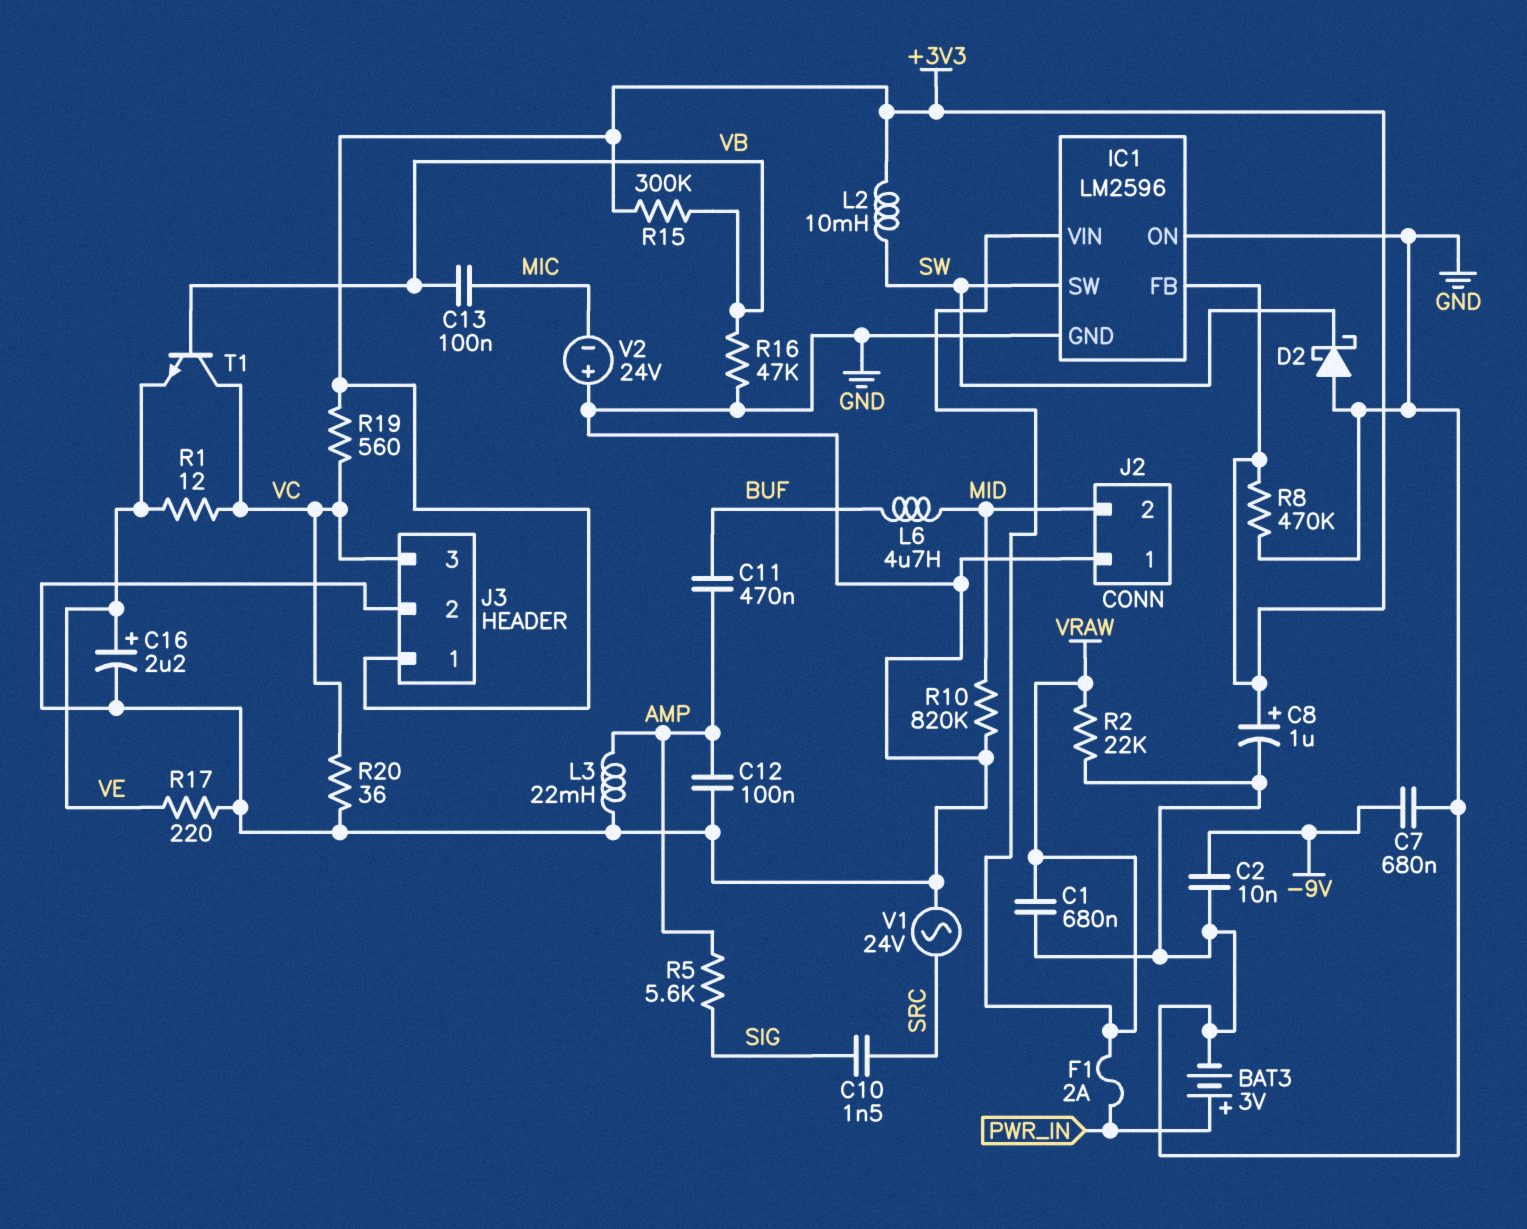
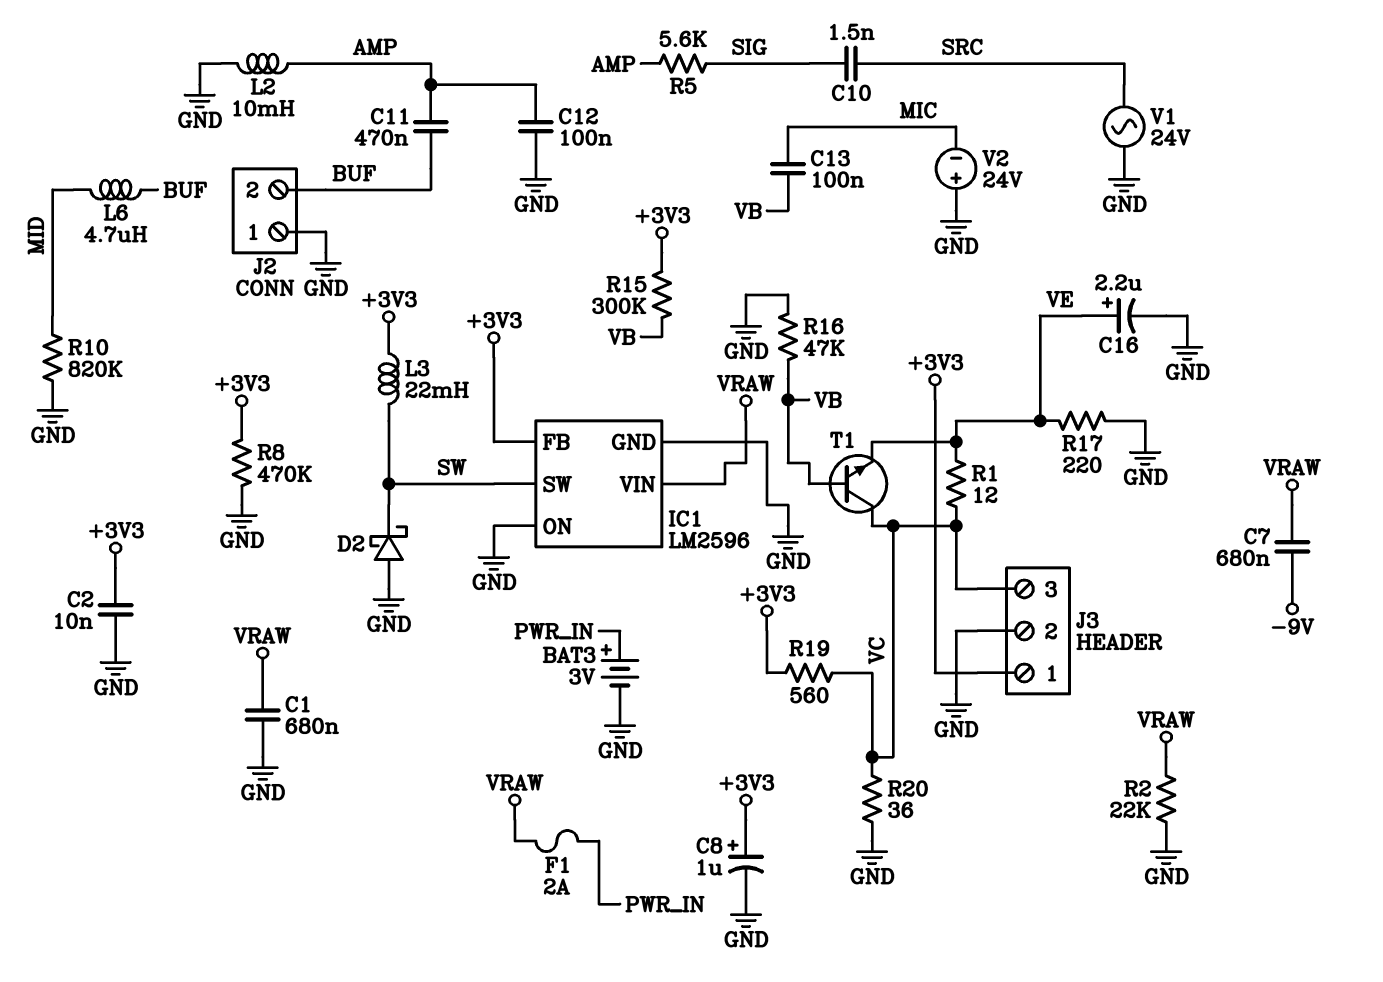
C2: 10nF (-9V, GND) -> 10nF (+3V3, GND)
C7: 680nF (-9V, GND) -> 680nF (-9V, VRAW)
J2 pin 2: MID -> BUF
L2: 10mH (+3V3, SW) -> 10mH (AMP, GND)
L3: 22mH (AMP, GND) -> 22mH (+3V3, SW)

